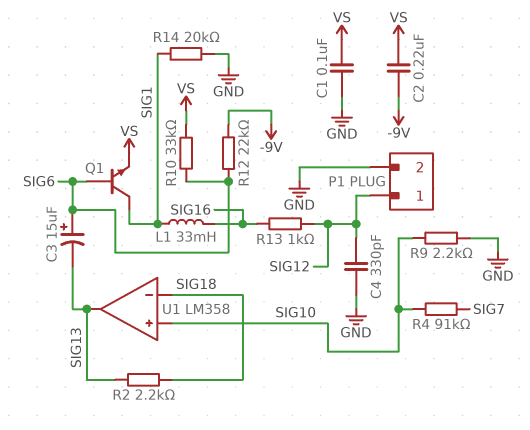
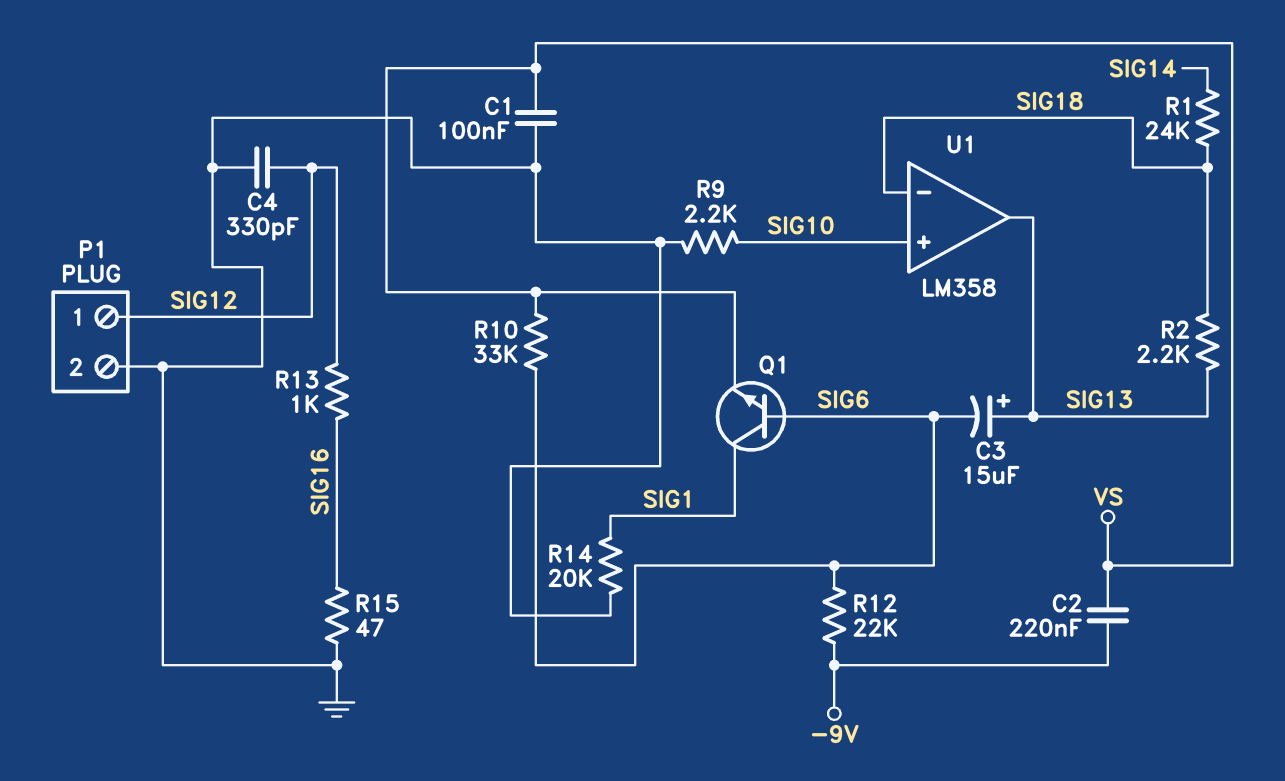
C3: 15uF (plus SIG6, minus SIG13) -> 15uF (plus SIG13, minus SIG6)
L1: 33mH (SIG1, SIG16) -> none
R1: none -> 24k (SIG14, SIG18)
R4: 91k (SIG7, SIG10) -> none
R15: none -> 47 (GND, SIG16)

